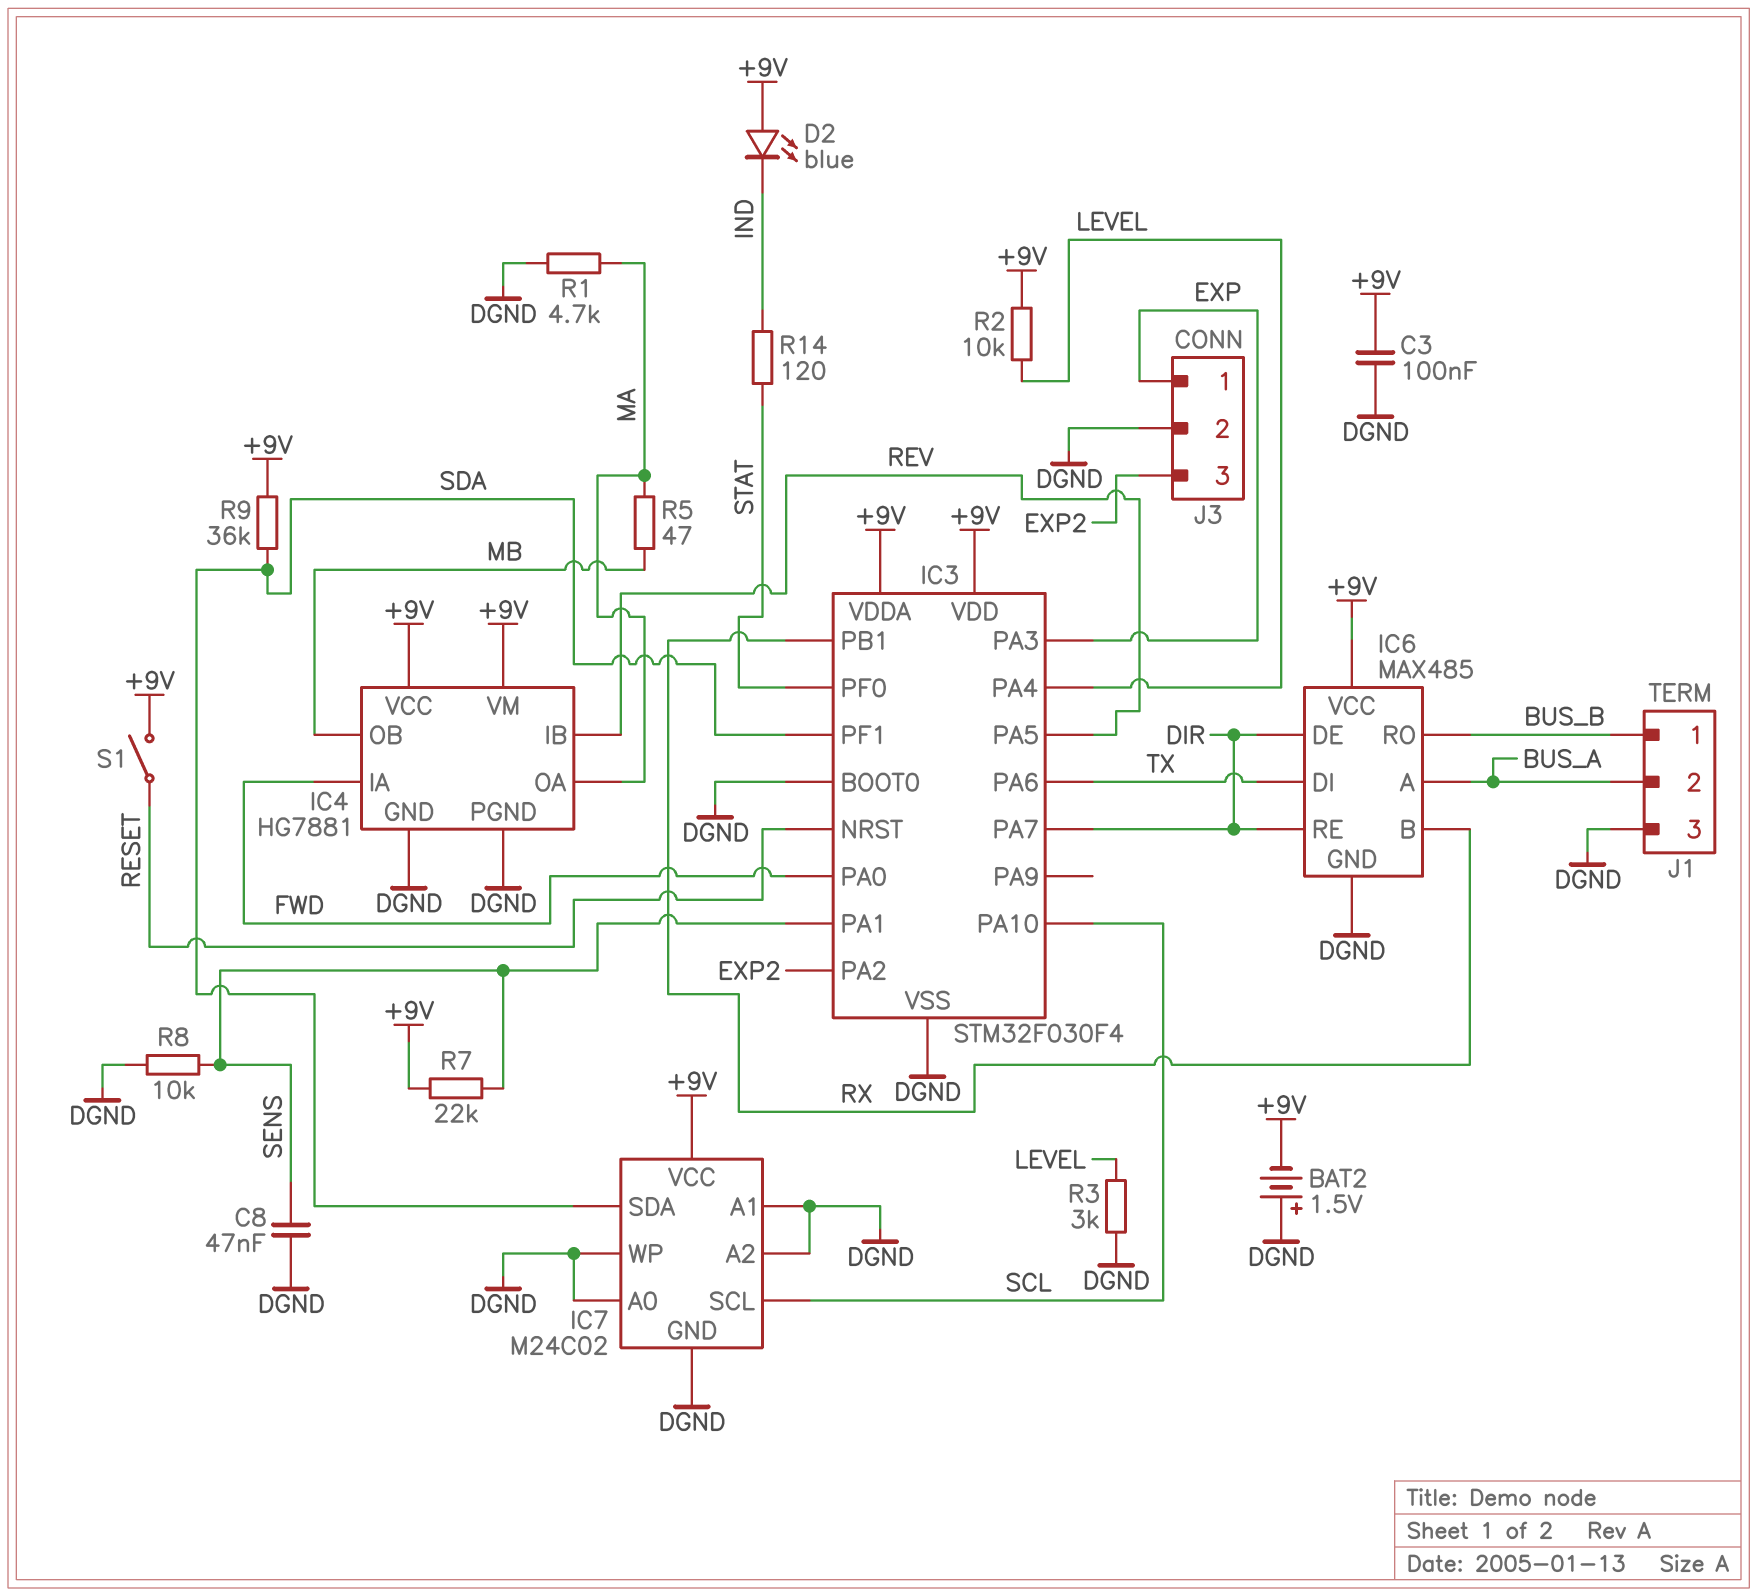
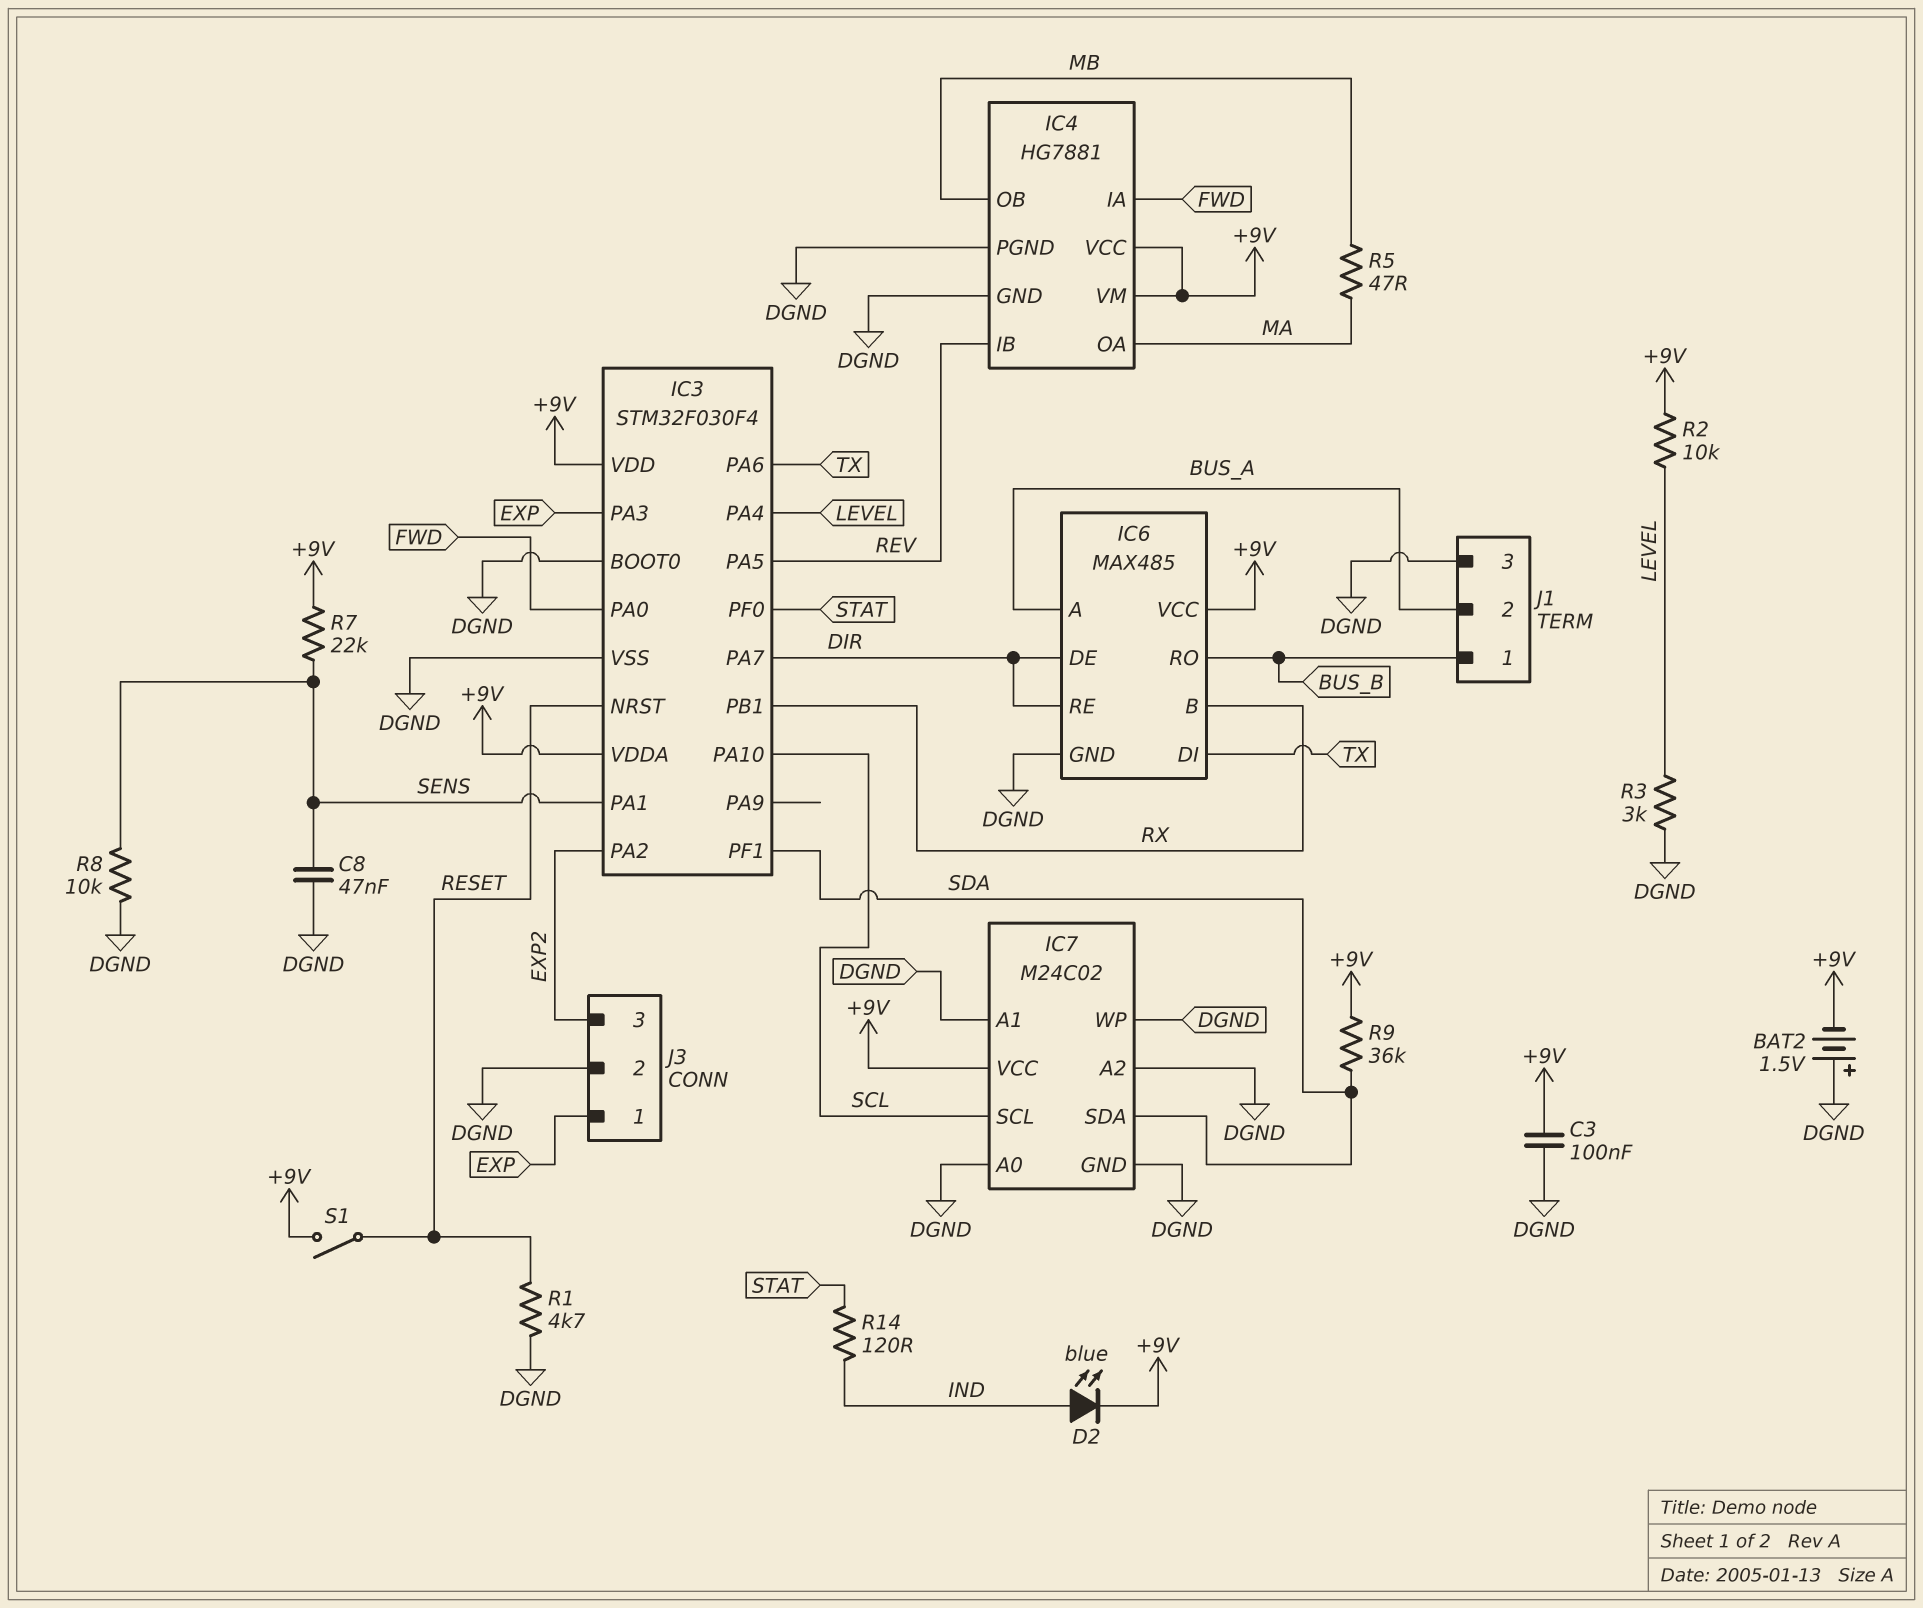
D2: LED blue (A +9V, K IND) -> LED blue (A IND, K +9V)
R1: 4.7k (DGND, MA) -> 4.7k (DGND, RESET)

